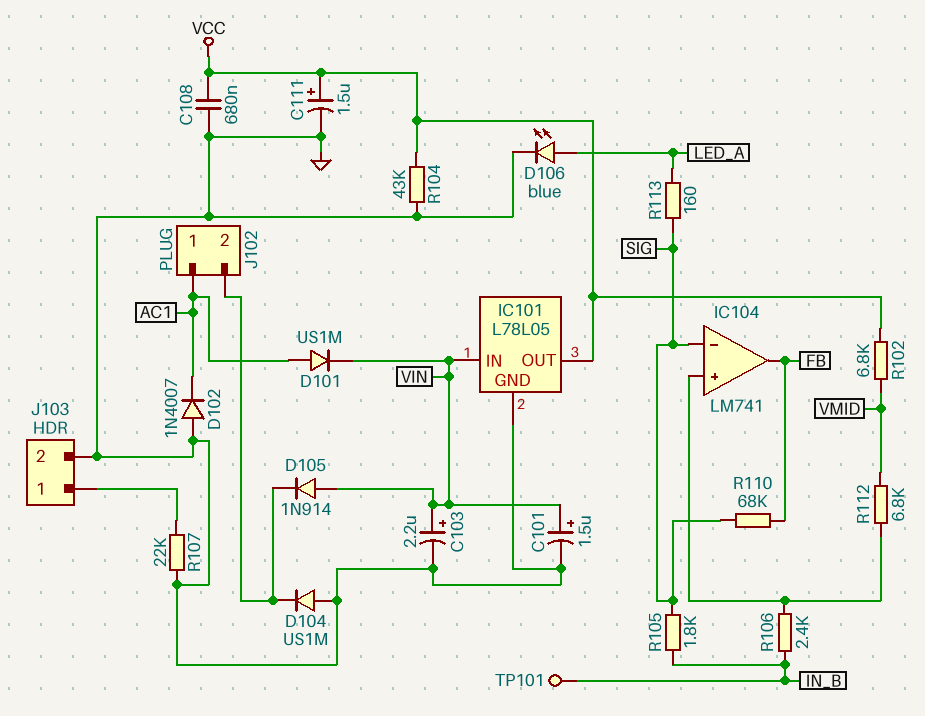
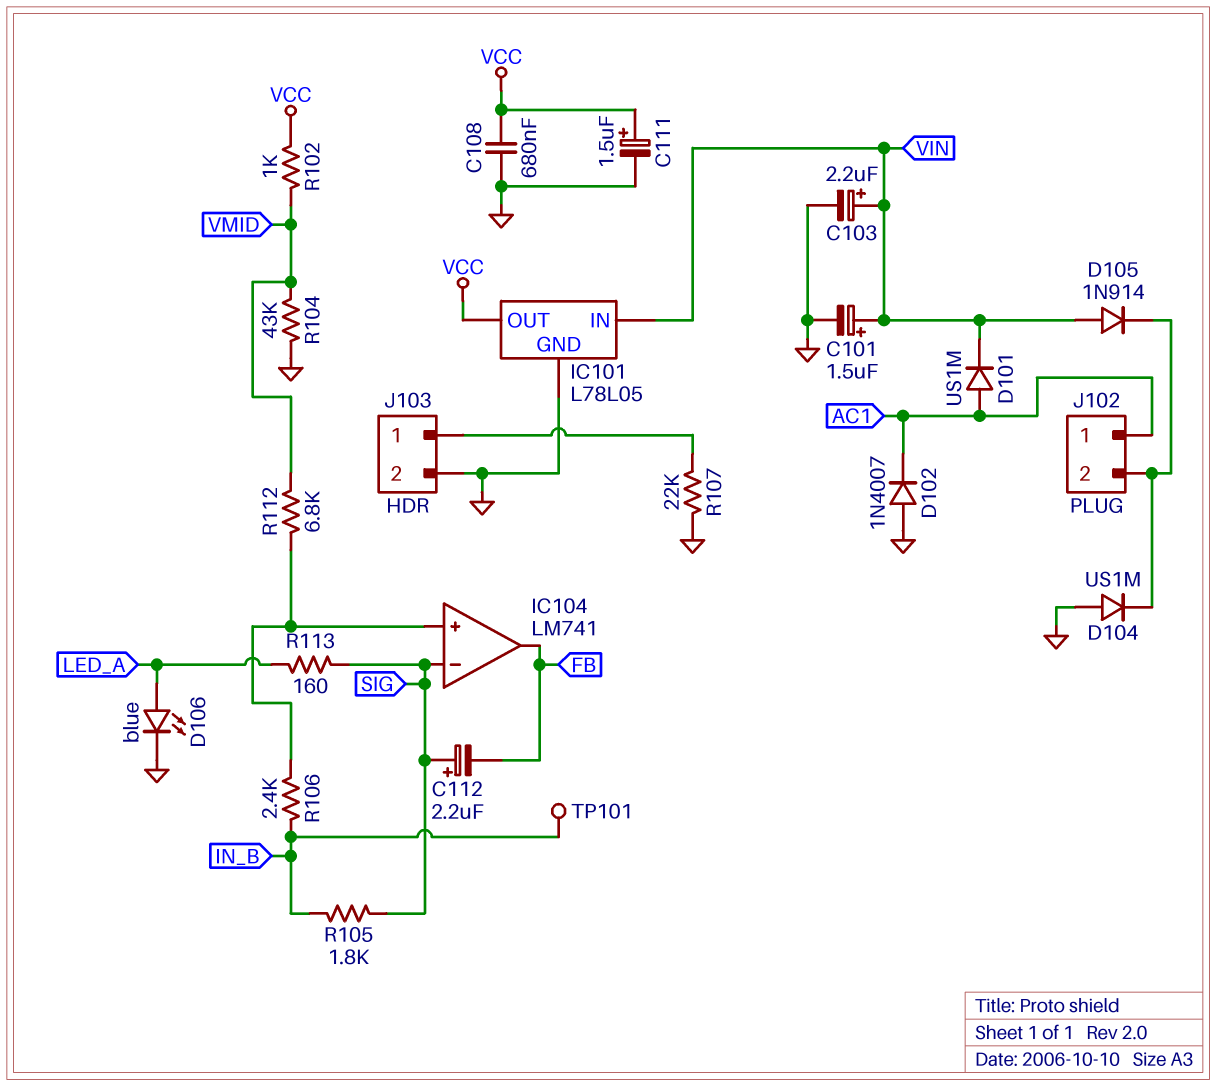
C112: none -> 2.2uF (plus SIG, minus FB)
R102: 6.8k (VCC, VMID) -> 1k (VCC, VMID)
R104: 43k (GND, VCC) -> 43k (GND, VMID)
R110: 68k (FB, SIG) -> none

